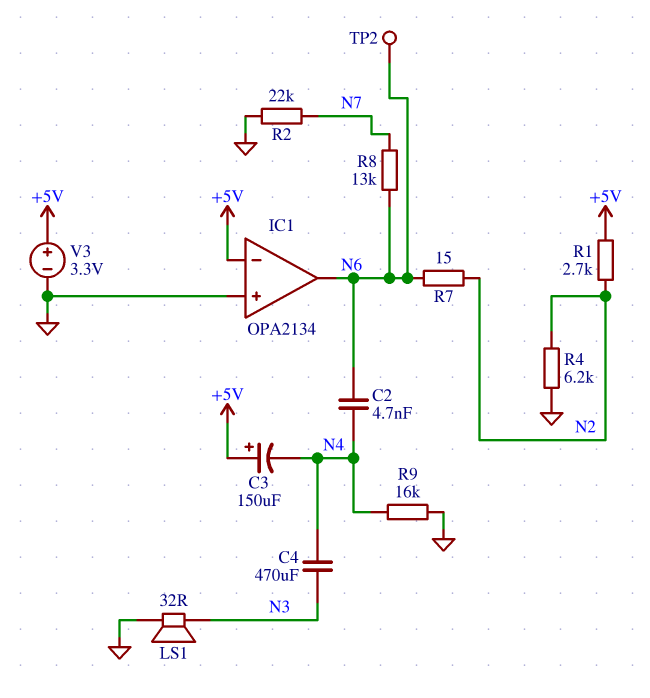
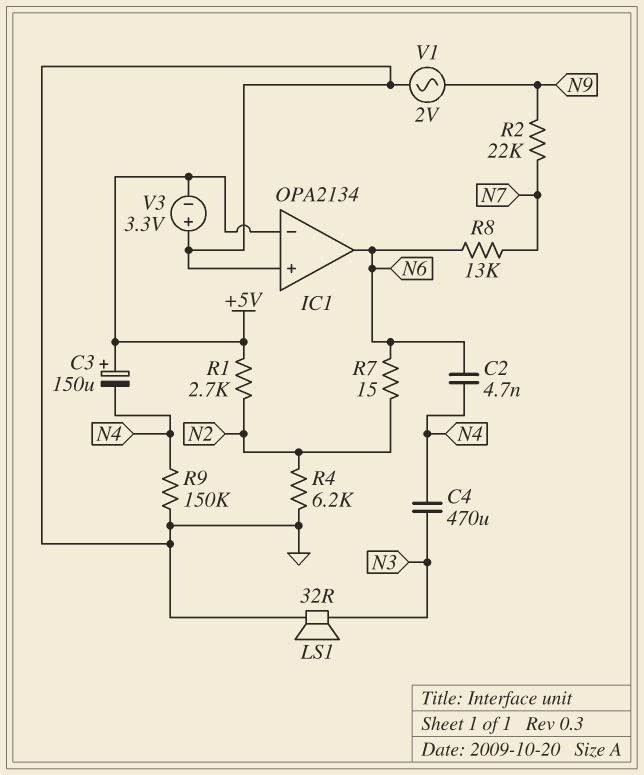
R2: 22k (GND, N7) -> 22k (N7, N9)
R9: 16k (GND, N4) -> 150k (GND, N4)
TP2: test point (N6) -> none
V1: none -> AC 2V (GND, N9)
V3: 3.3V (plus +5V, minus GND) -> 3.3V (plus GND, minus +5V)

